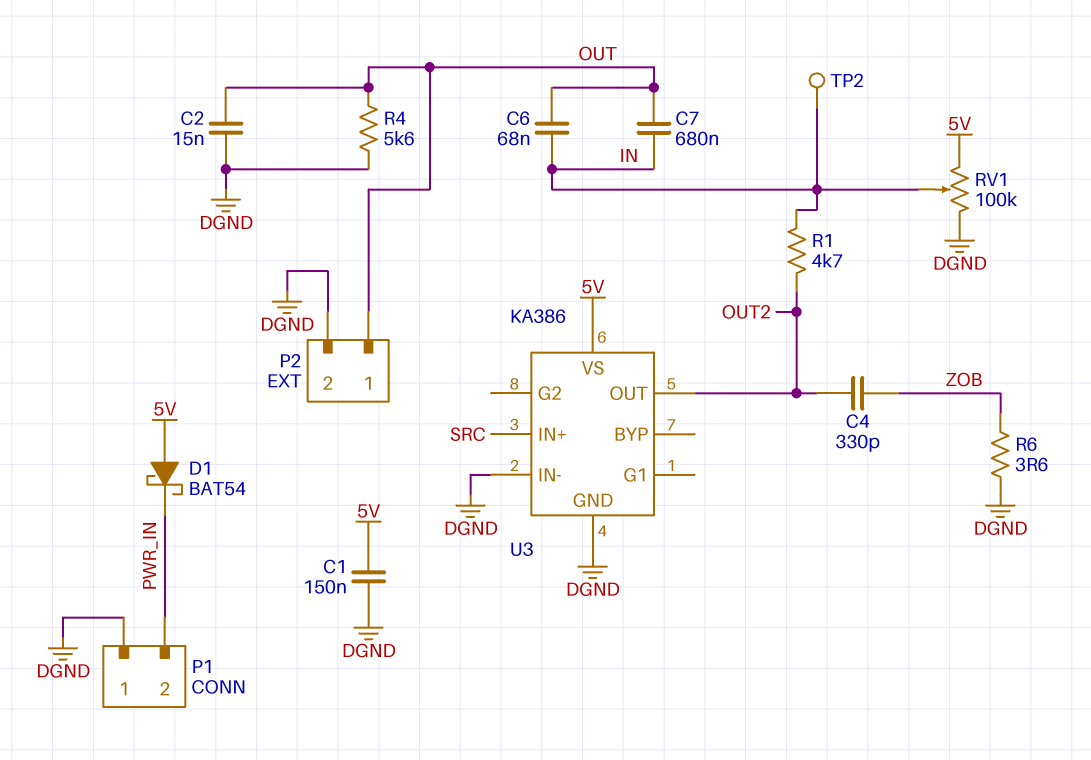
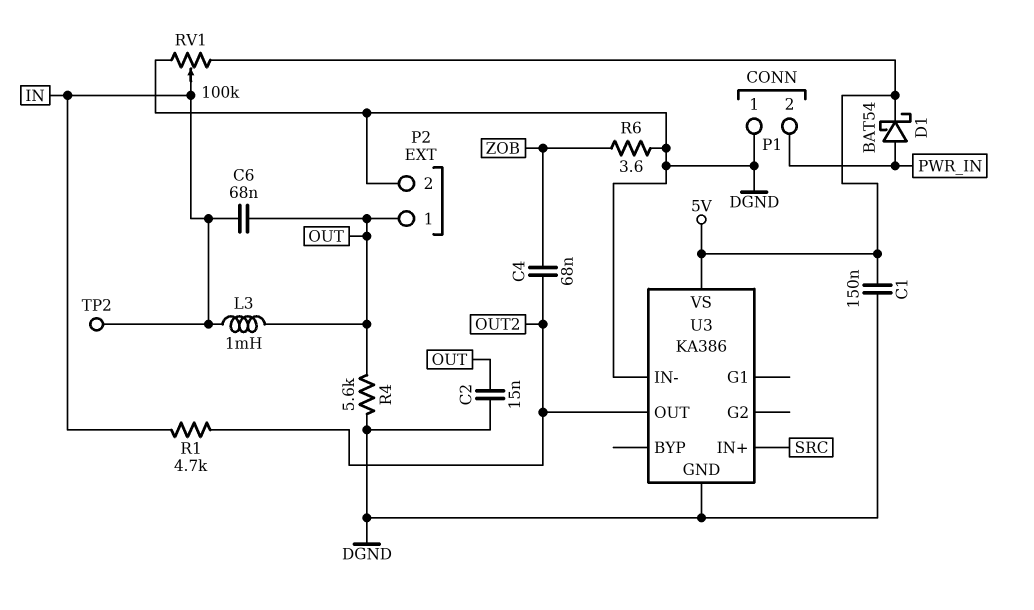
C4: 330pF (OUT2, ZOB) -> 68nF (OUT2, ZOB)
C7: 680nF (IN, OUT) -> none
D1: schottky BAT54 (A 5V, K PWR_IN) -> schottky BAT54 (A PWR_IN, K 5V)
L3: none -> 1mH (IN, OUT)

